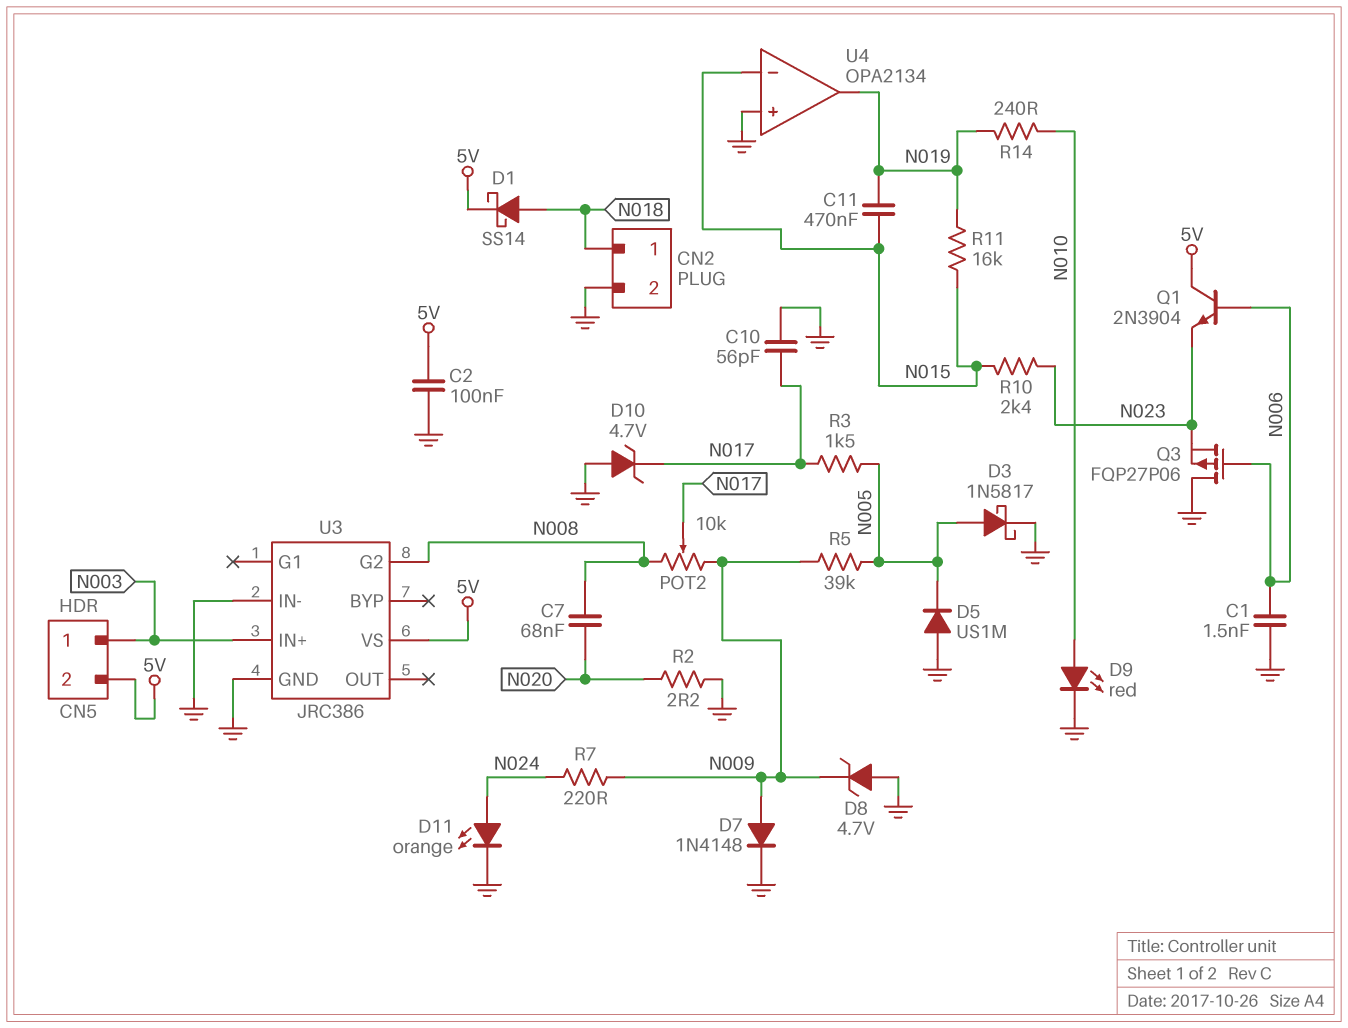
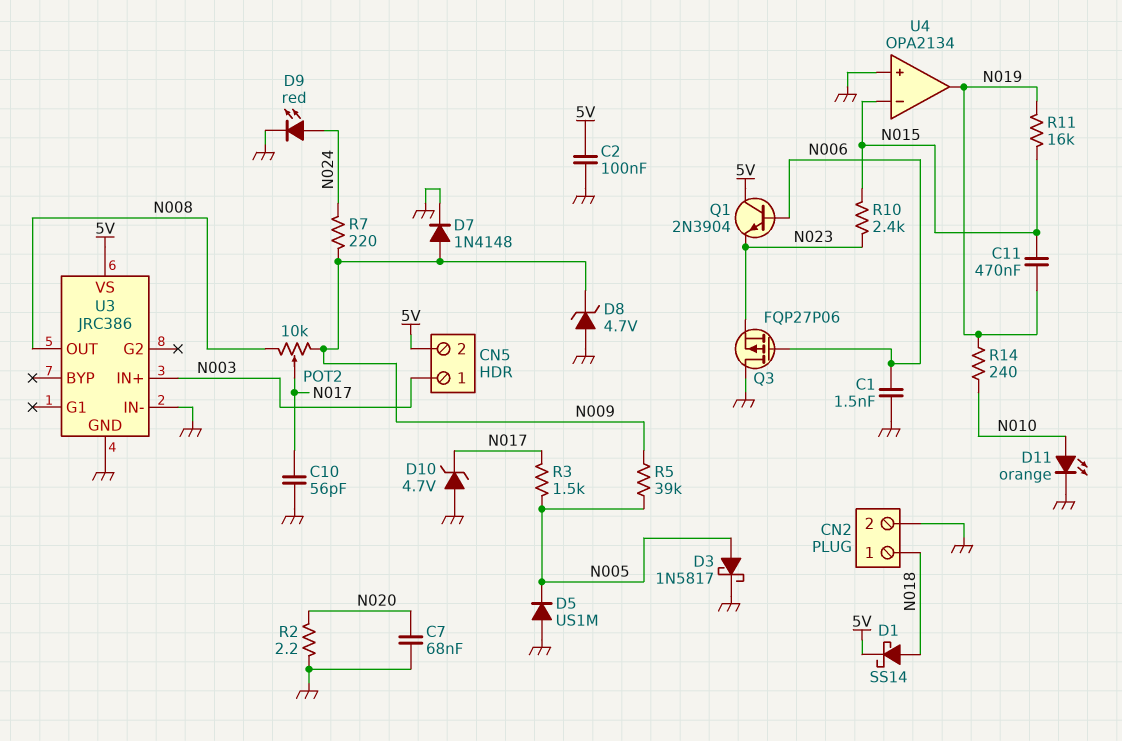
C7: 68nF (N008, N020) -> 68nF (GND, N020)
D9: LED red (A N010, K GND) -> LED red (A N024, K GND)
D11: LED orange (A N024, K GND) -> LED orange (A N010, K GND)
U3 pin G2: N008 -> none
U3 pin OUT: none -> N008

